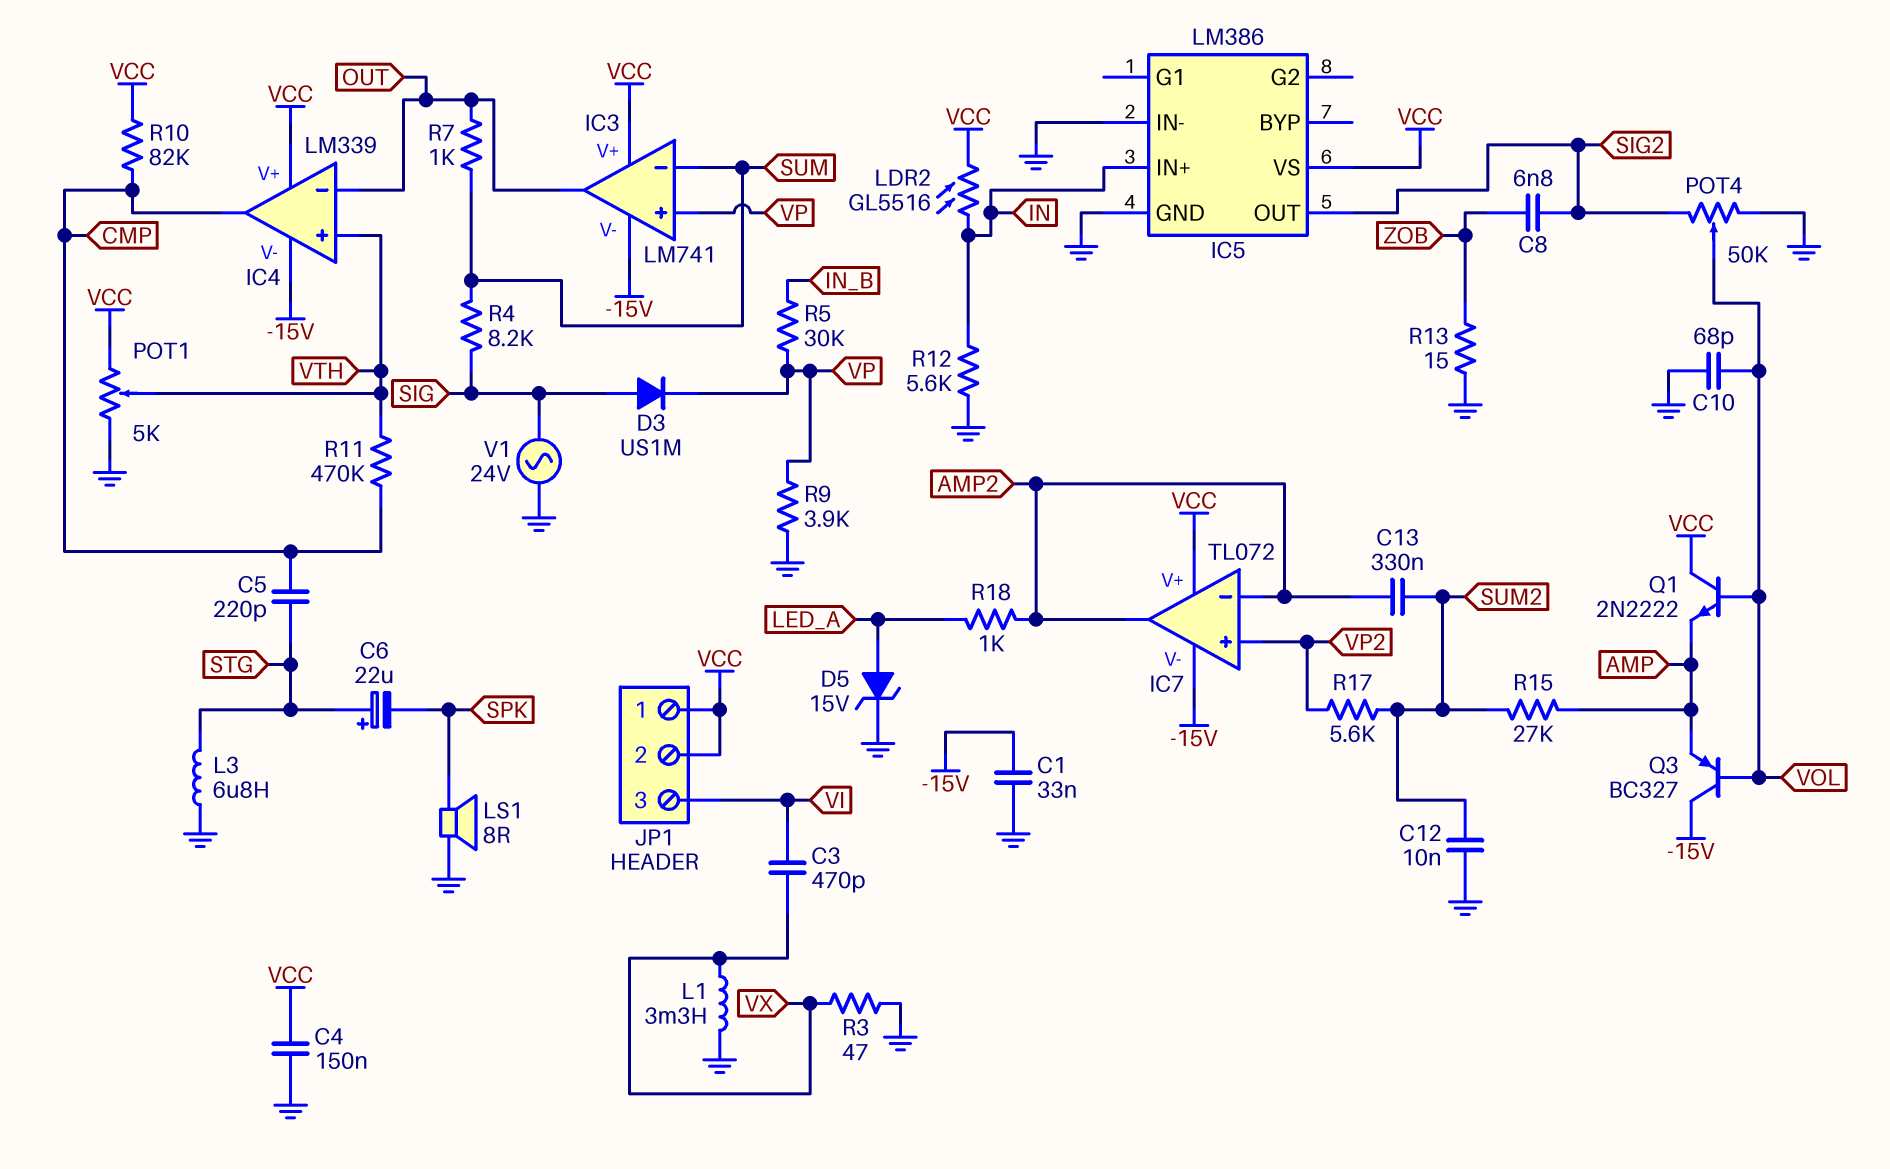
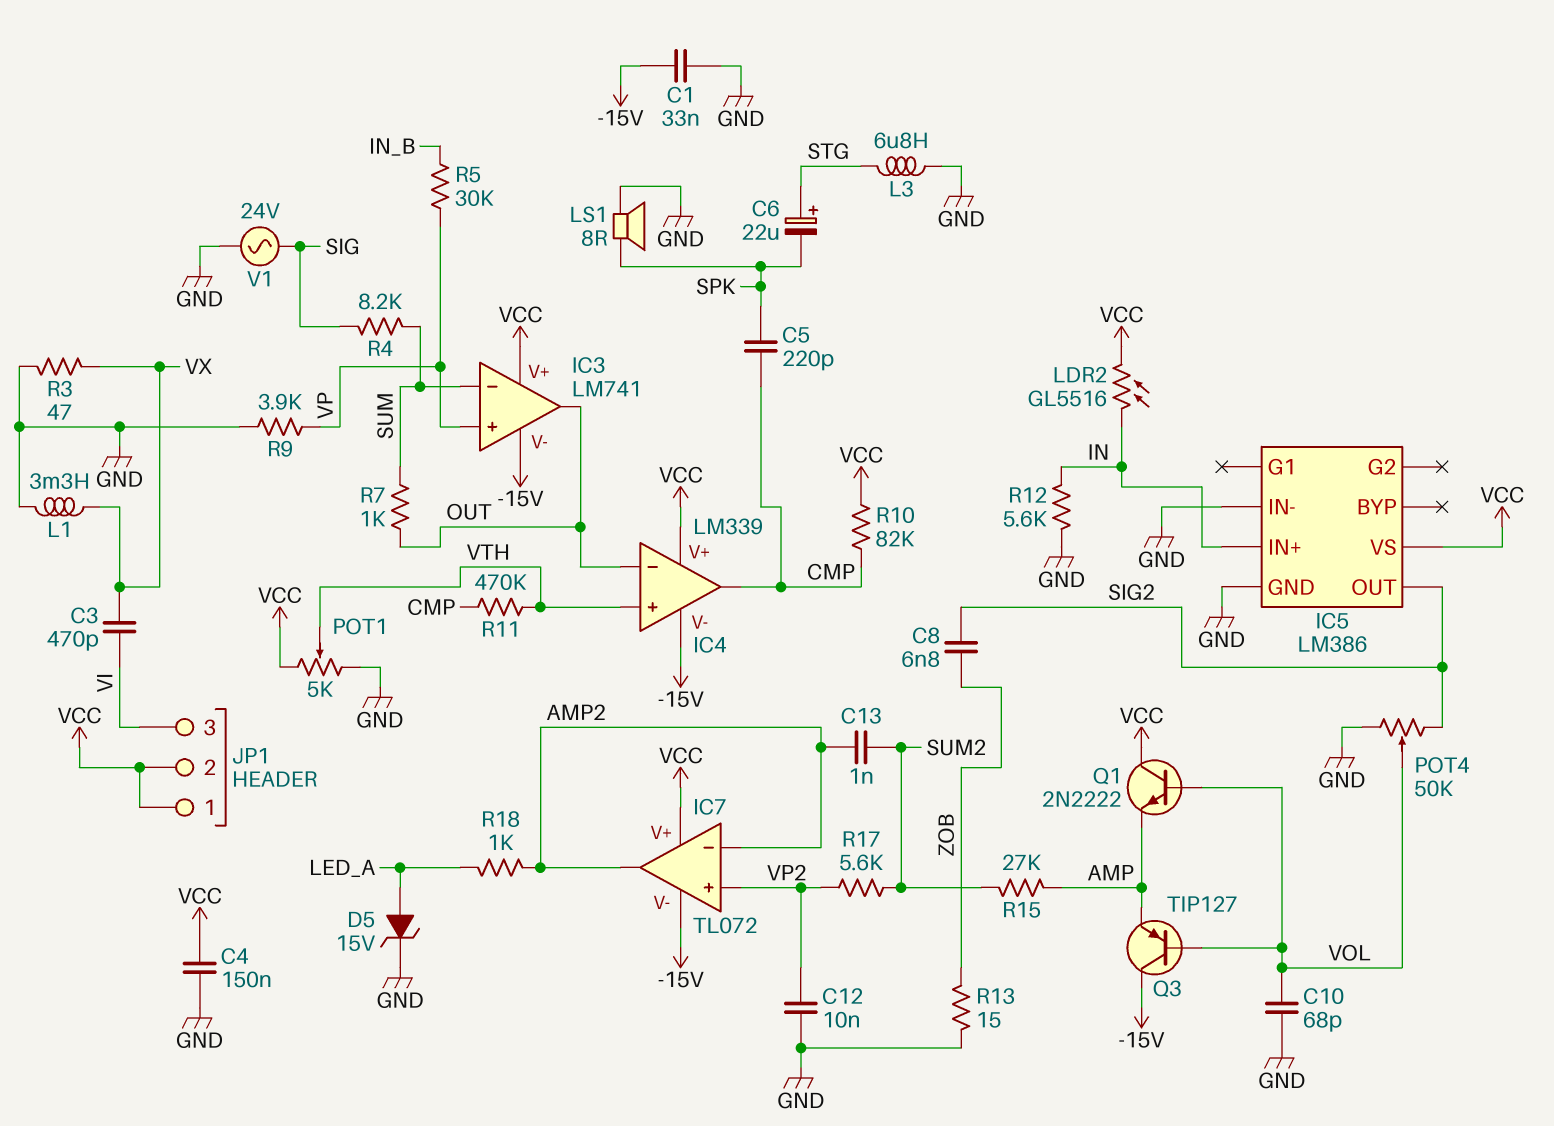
C5: 220pF (CMP, STG) -> 220pF (CMP, SPK)
C12: 10nF (GND, SUM2) -> 10nF (GND, VP2)
C13: 330nF (AMP2, SUM2) -> 1nF (AMP2, SUM2)
D3: diode US1M (A SIG, K VP) -> none
Q3: PNP BC327 (B VOL, C -15V, E AMP) -> PNP TIP127 (B VOL, C -15V, E AMP)

